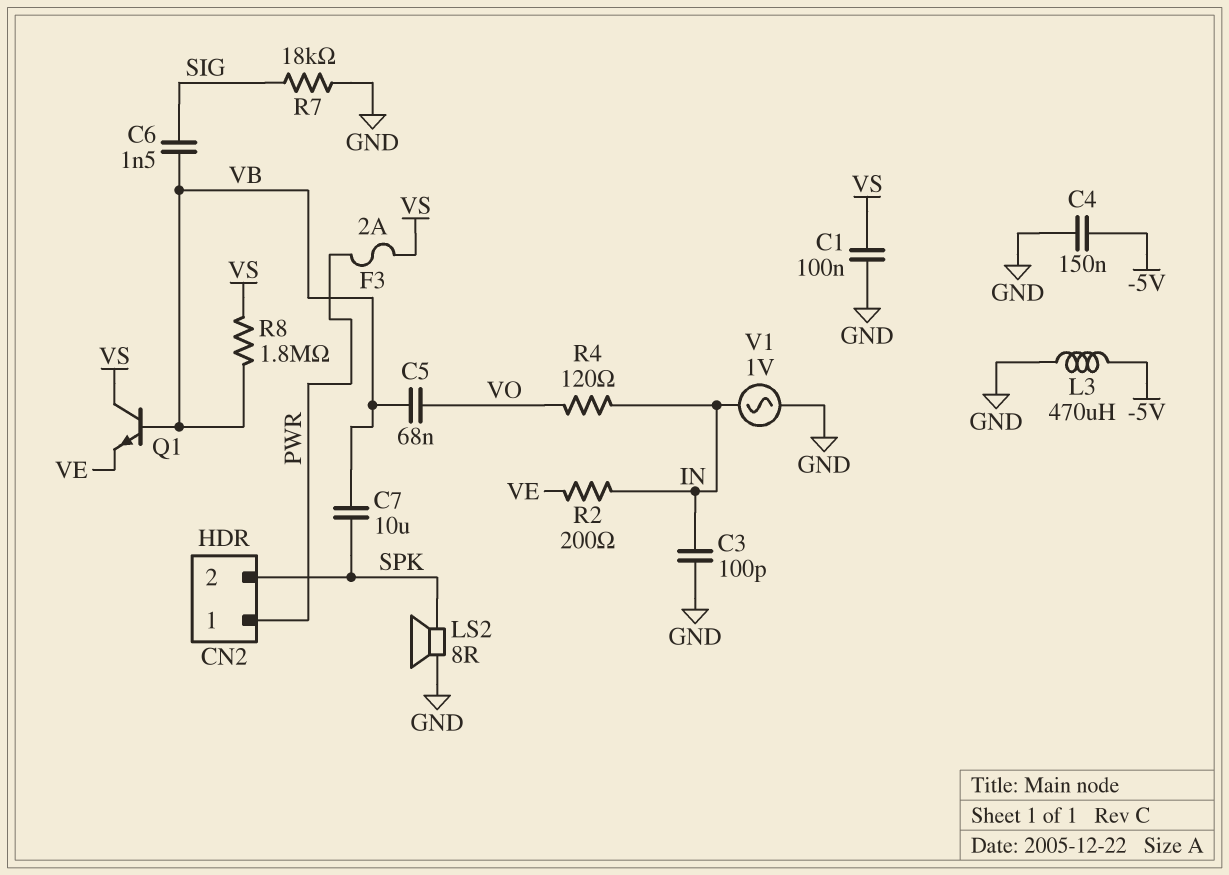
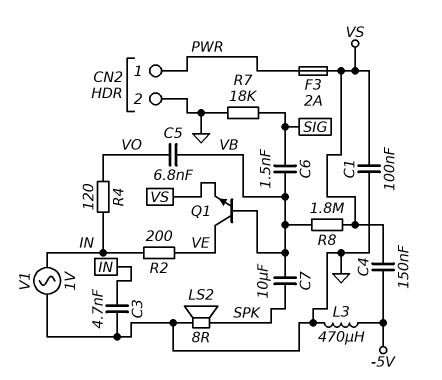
C3: 100pF (GND, IN) -> 4.7nF (GND, IN)
C4: 150nF (-5V, GND) -> 150nF (-5V, VS)
C5: 68nF (VB, VO) -> 6.8nF (VB, VO)
CN2 pin 2: SPK -> GND
Q1: NPN (B VB, C VS, E VE) -> NPN (B VB, C VE, E VS)

